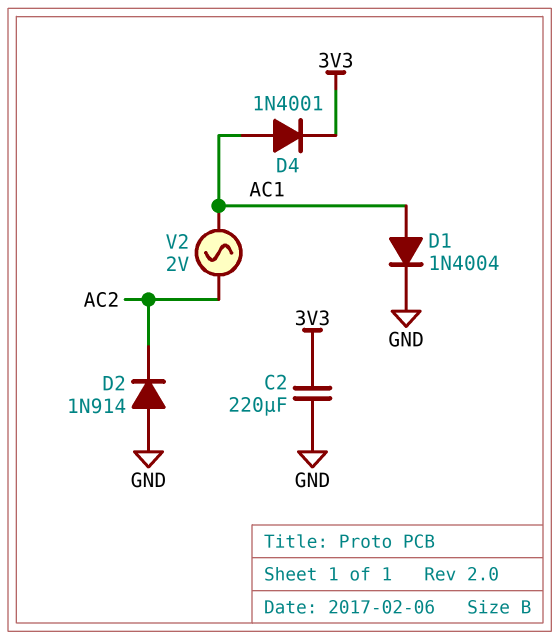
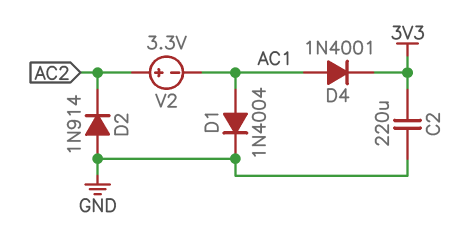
V2: AC 2V (AC1, AC2) -> 3.3V (plus AC2, minus AC1)

